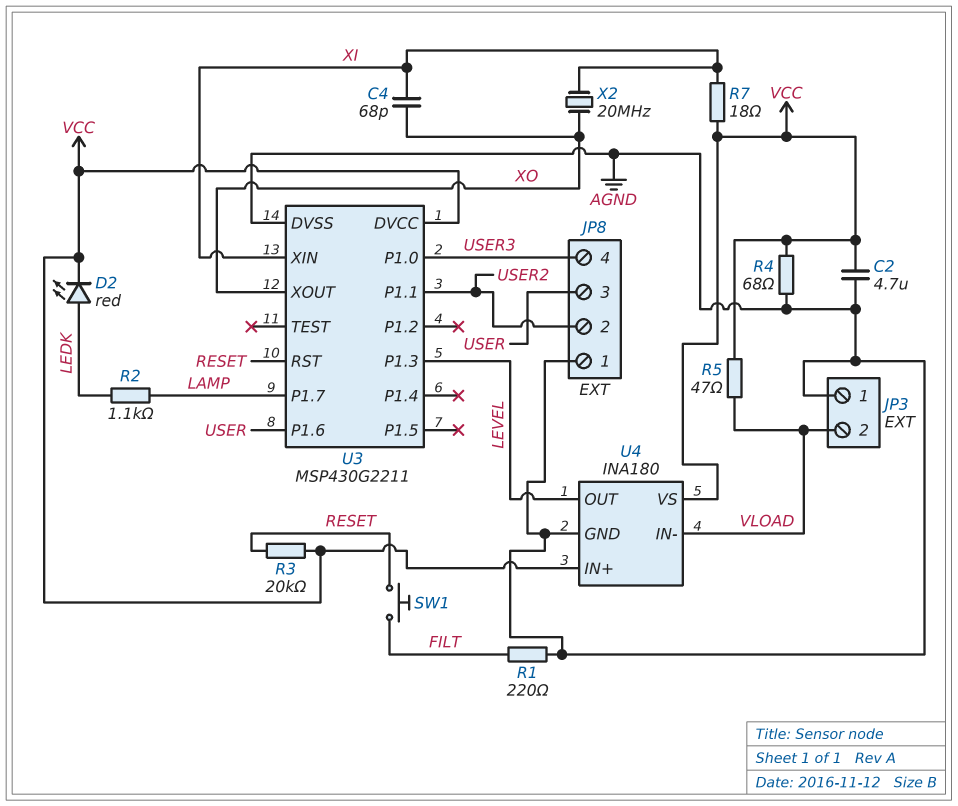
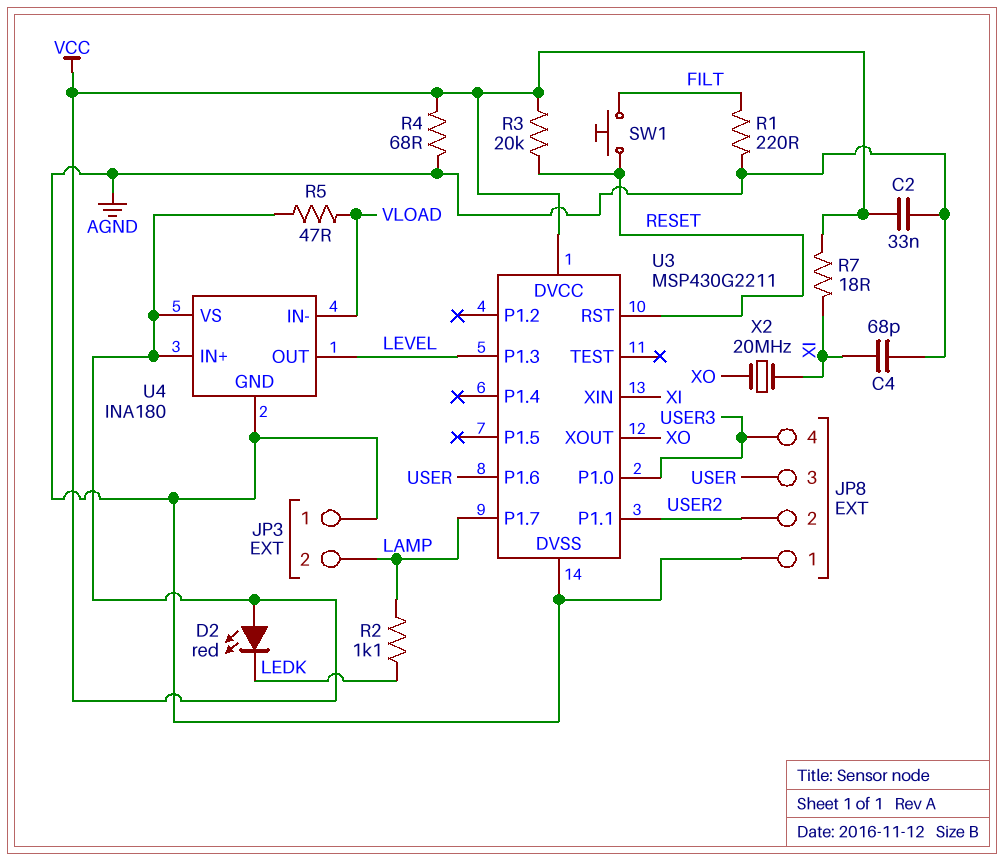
C2: 4.7uF (AGND, VCC) -> 33nF (AGND, VCC)
C4: 68pF (XI, XO) -> 68pF (AGND, XI)
D2: LED red (A LEDK, K VCC) -> LED red (A VCC, K LEDK)
JP3 pin 2: VLOAD -> LAMP

